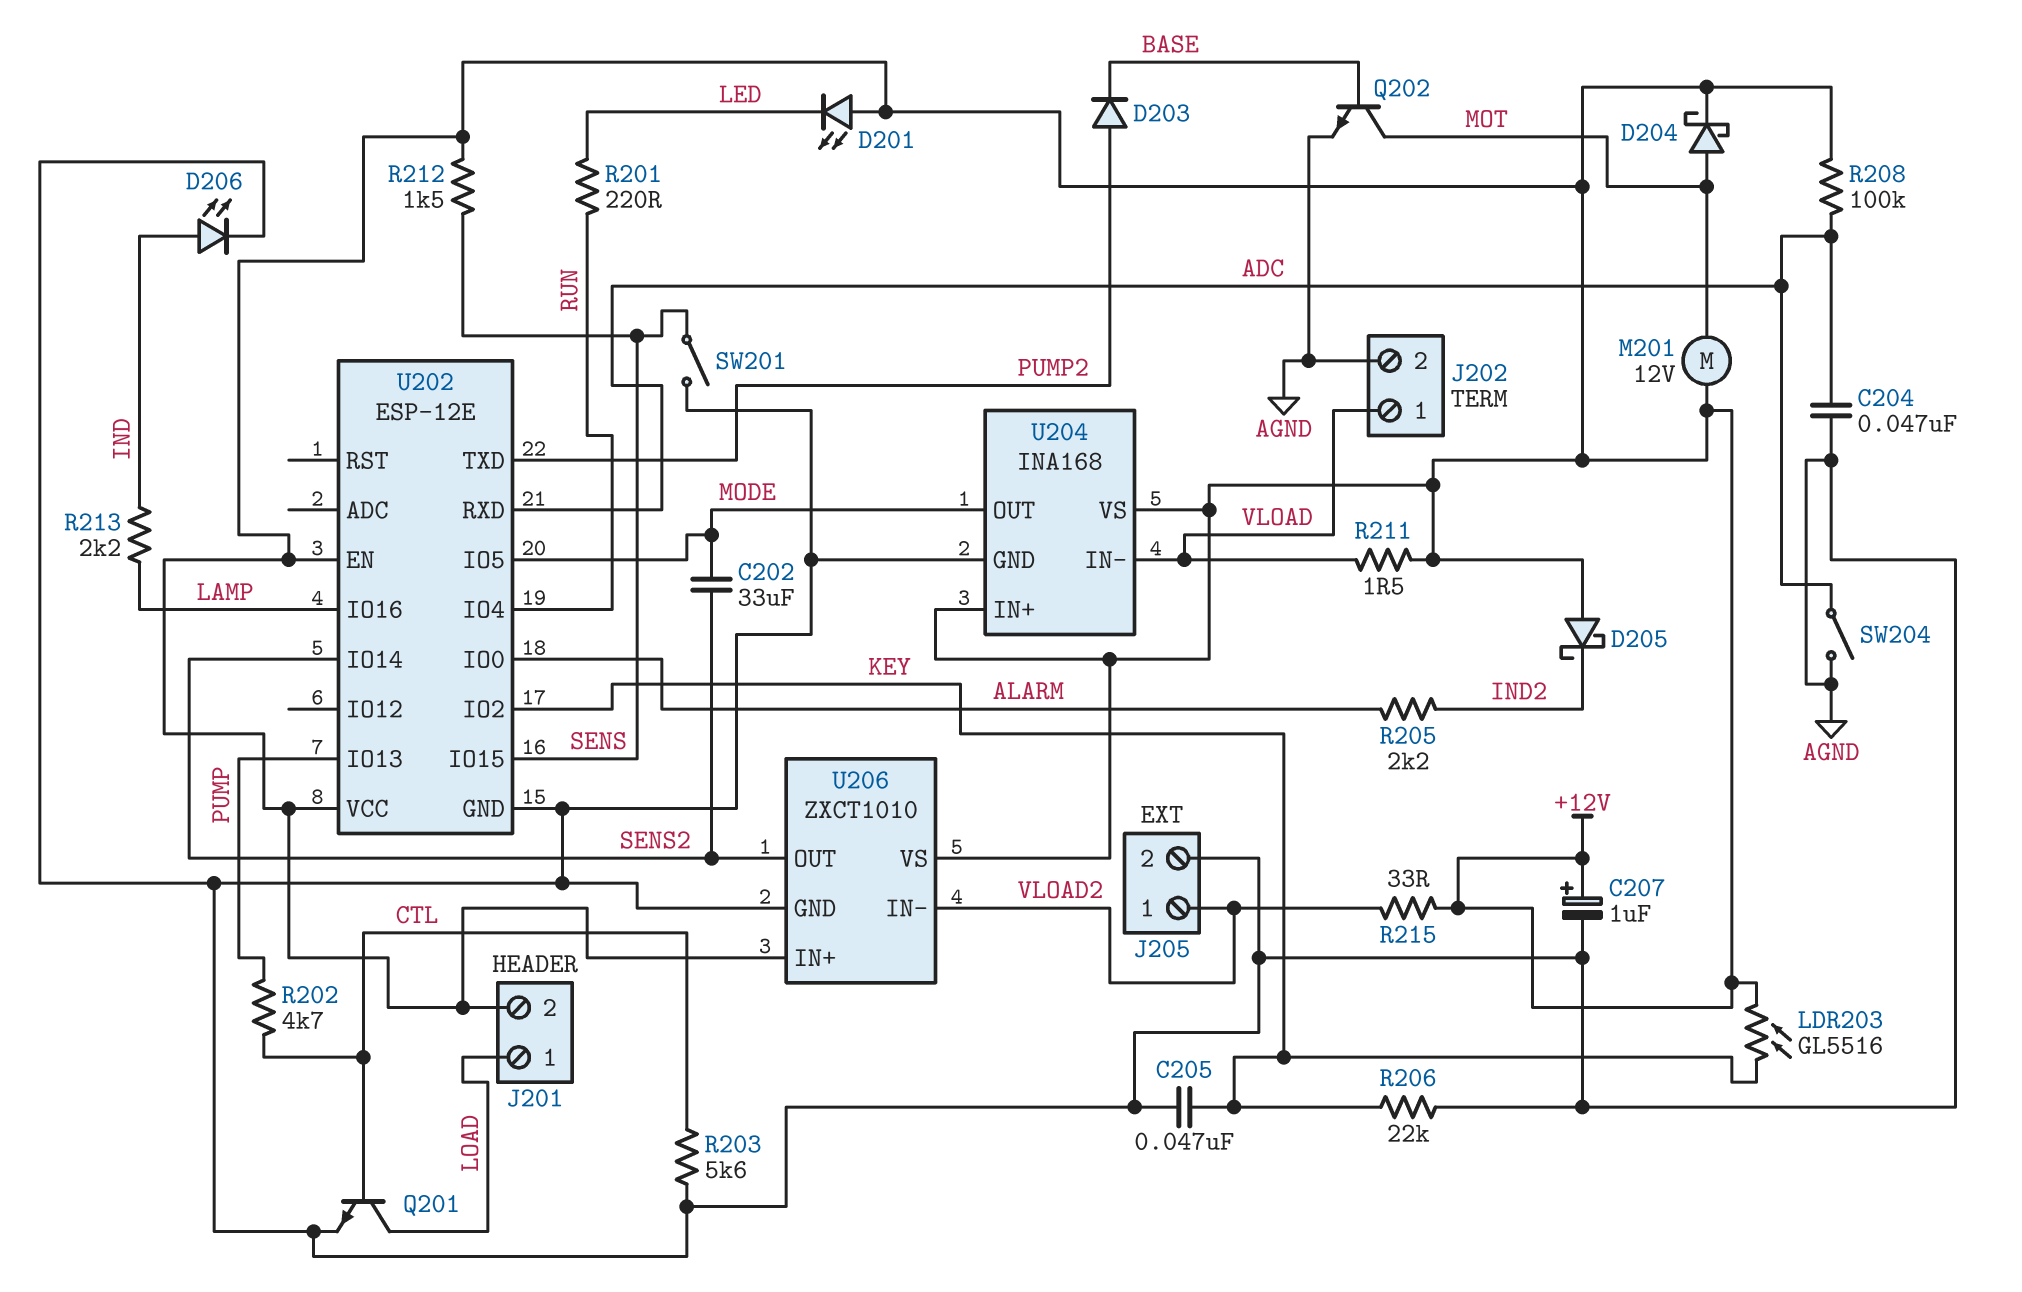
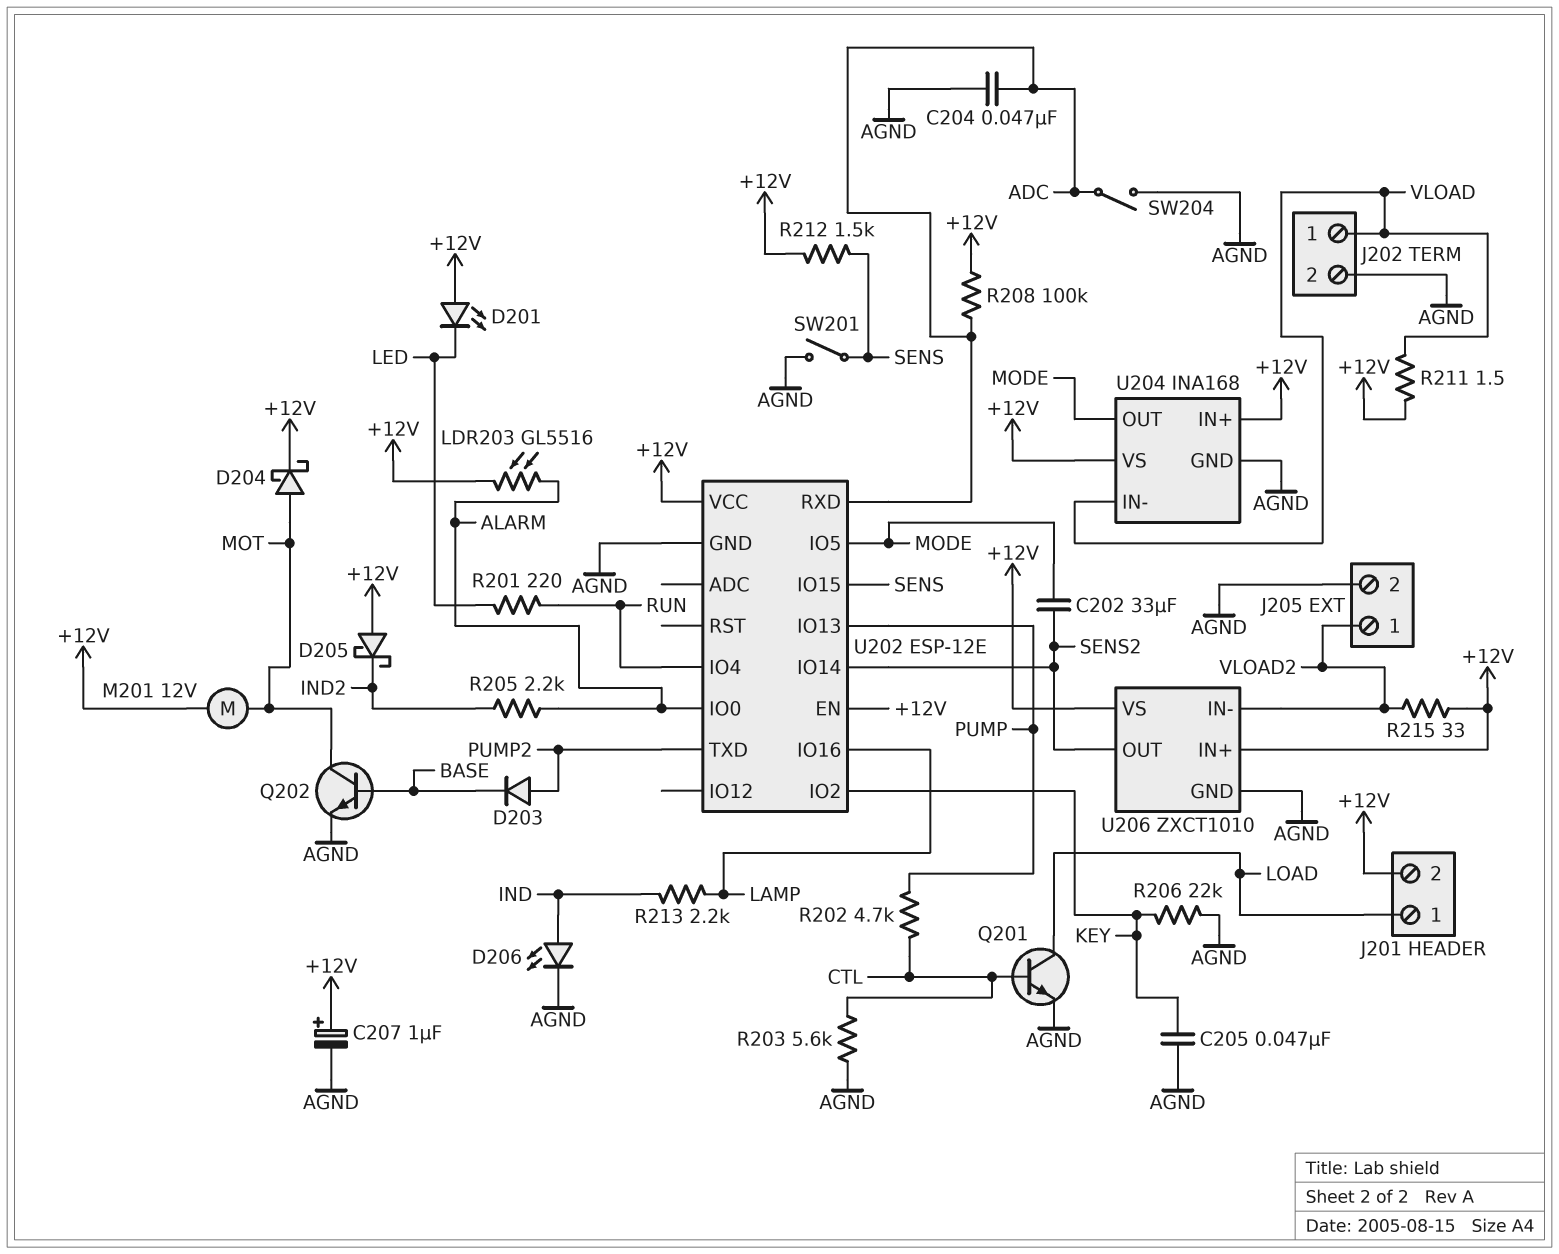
LDR203: GL5516 (+12V, KEY) -> GL5516 (+12V, ALARM)

